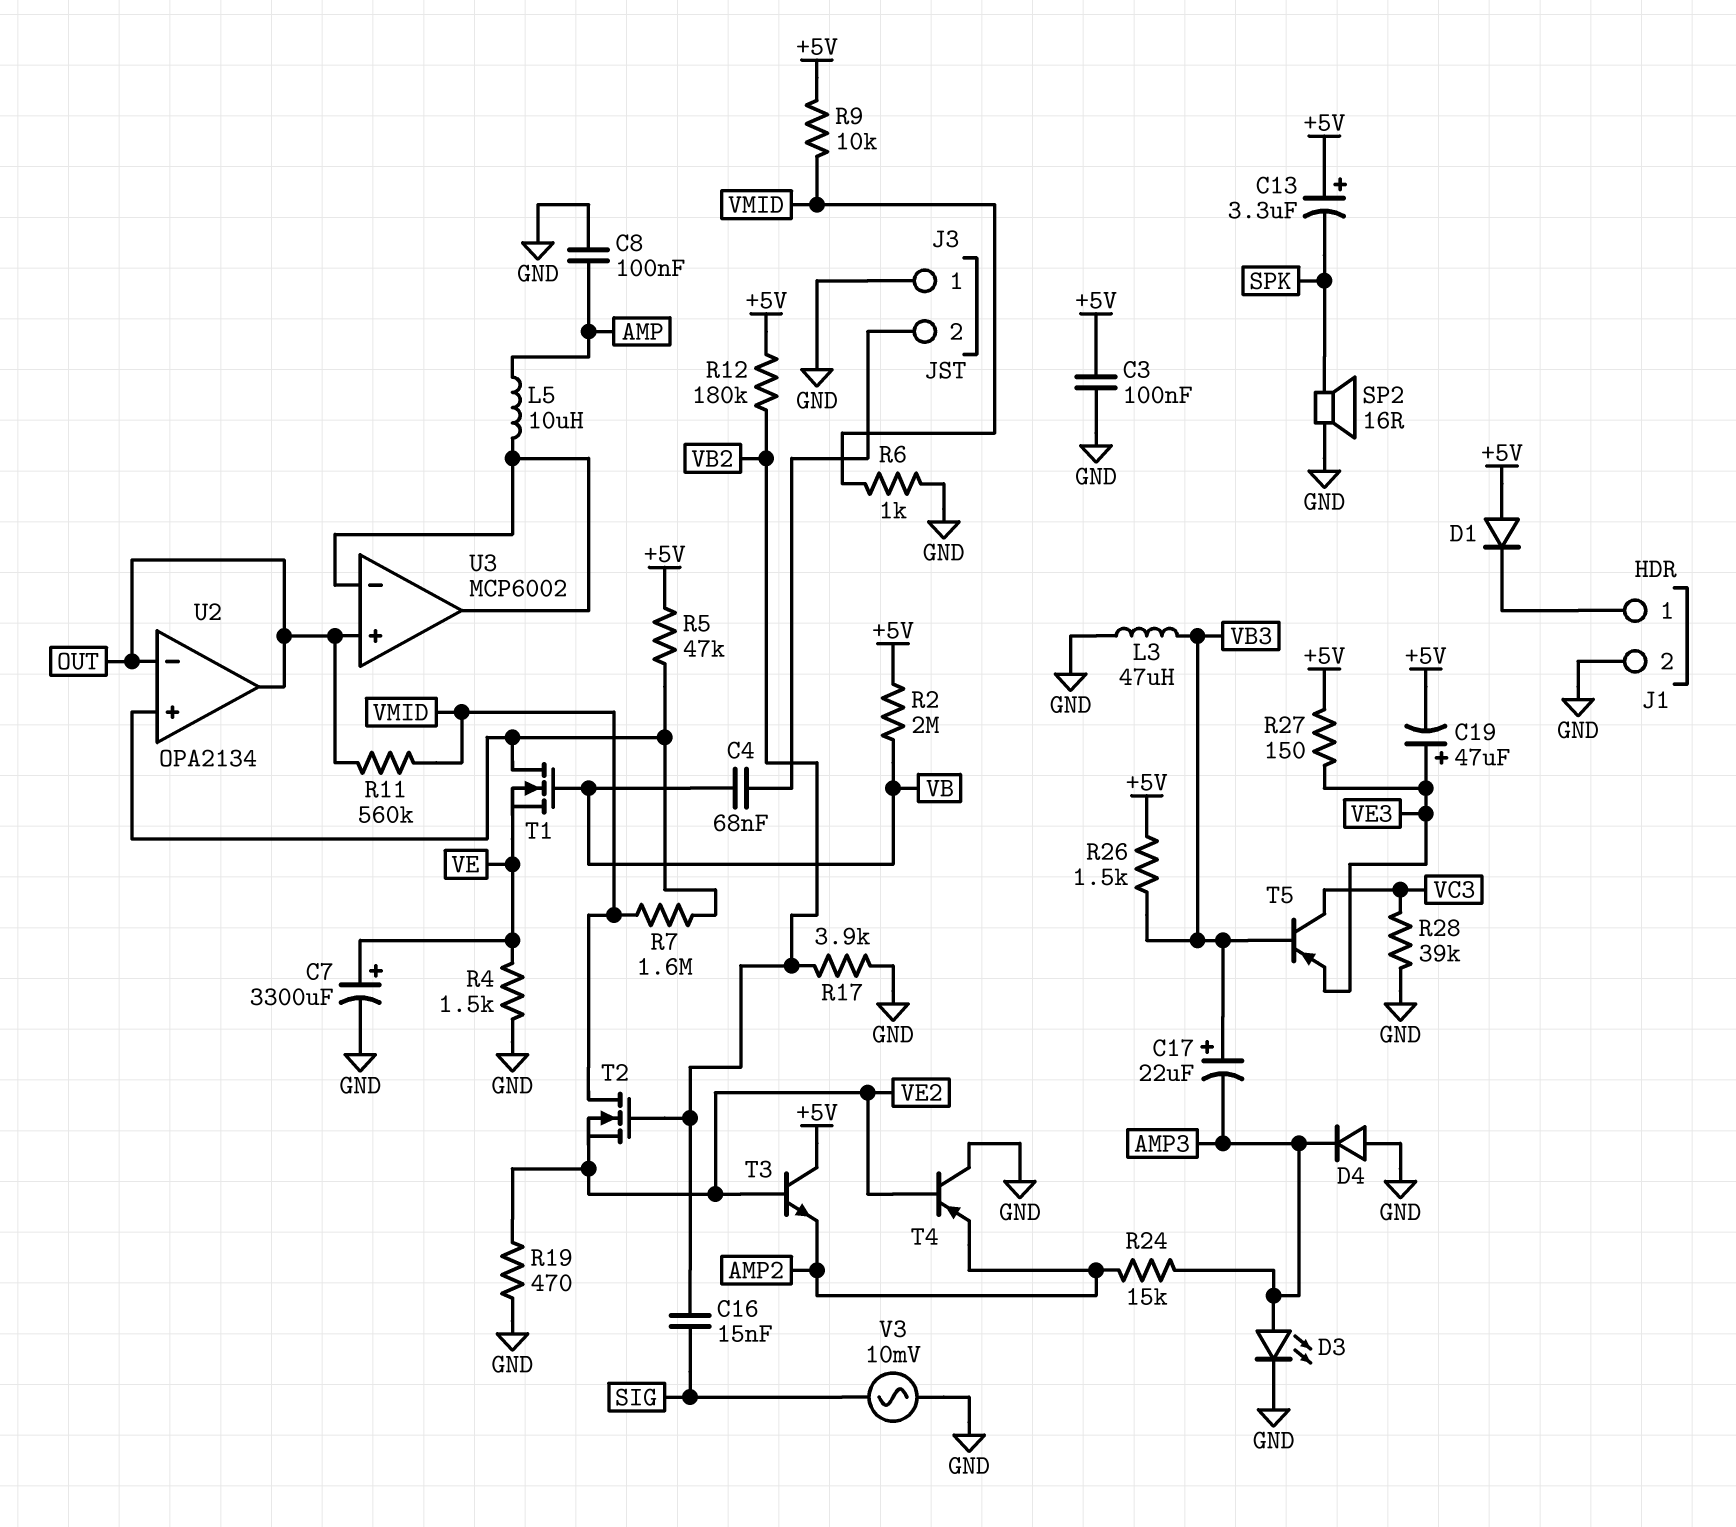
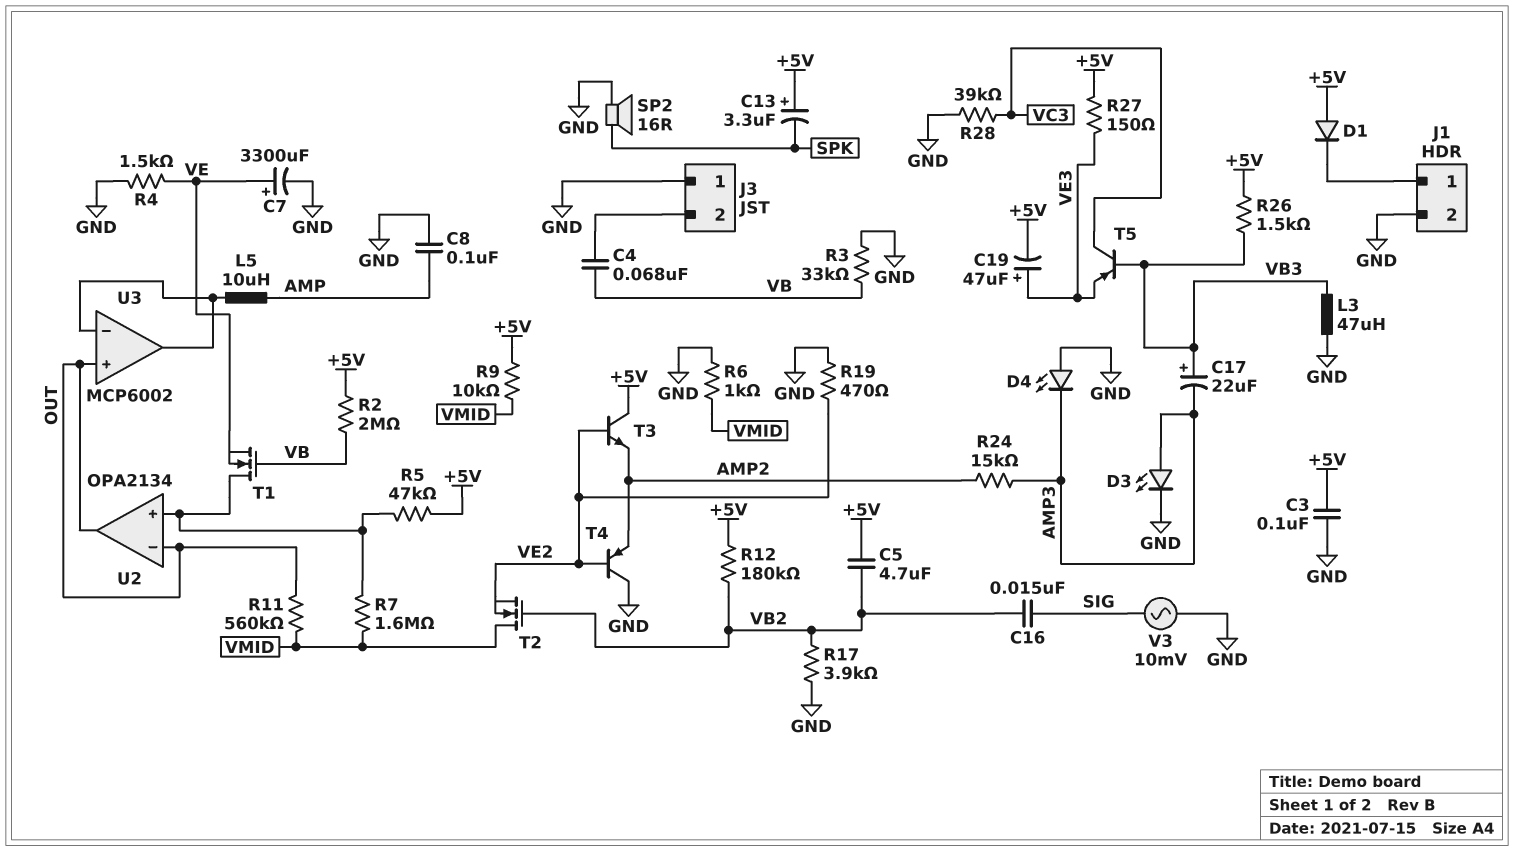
C5: none -> 4.7uF (+5V, VB2)
D4: diode (A GND, K AMP3) -> LED (A GND, K AMP3)
R3: none -> 33k (GND, VB)

